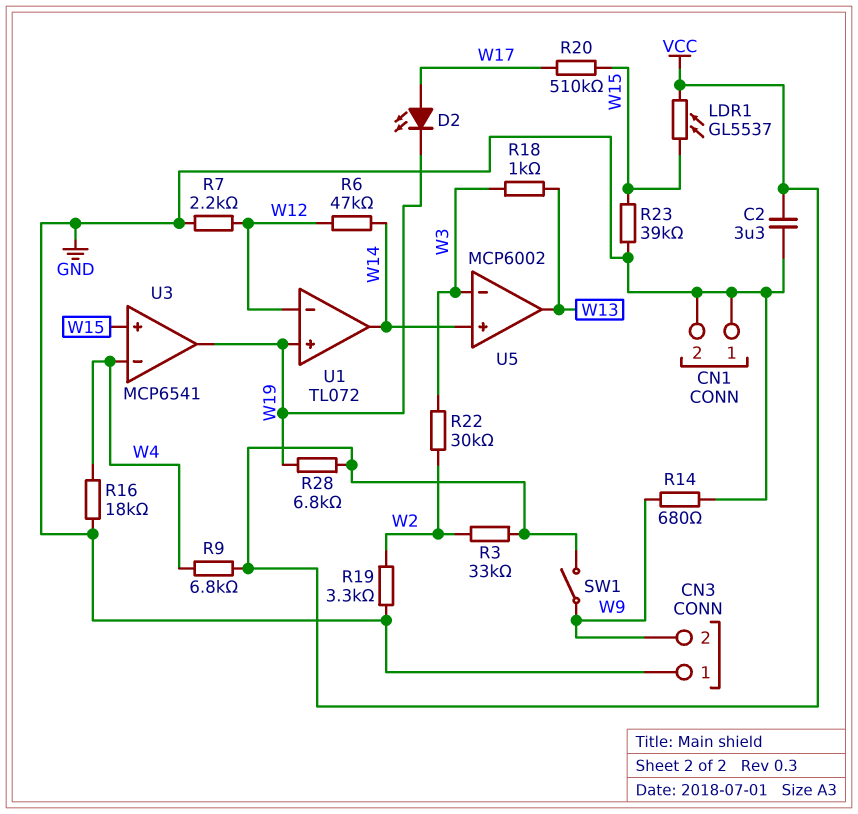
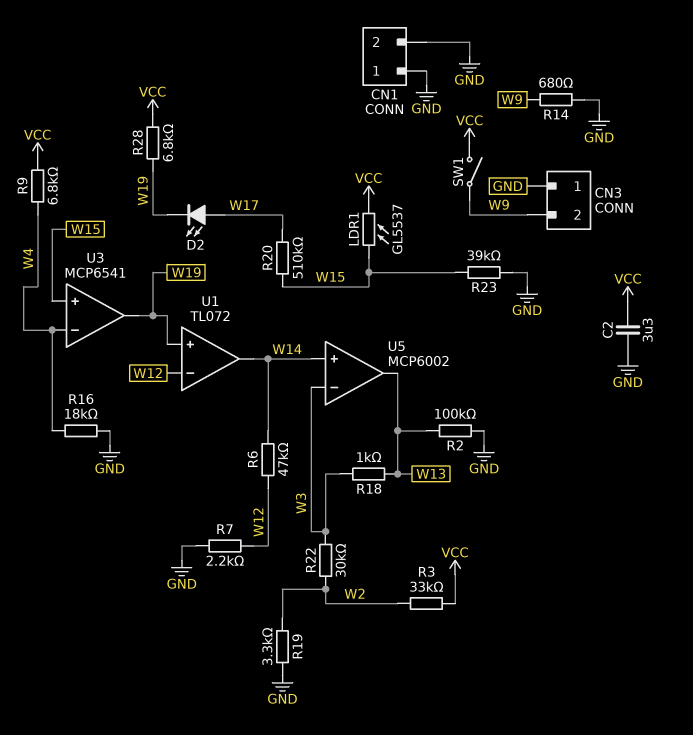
R2: none -> 100k (GND, W13)

